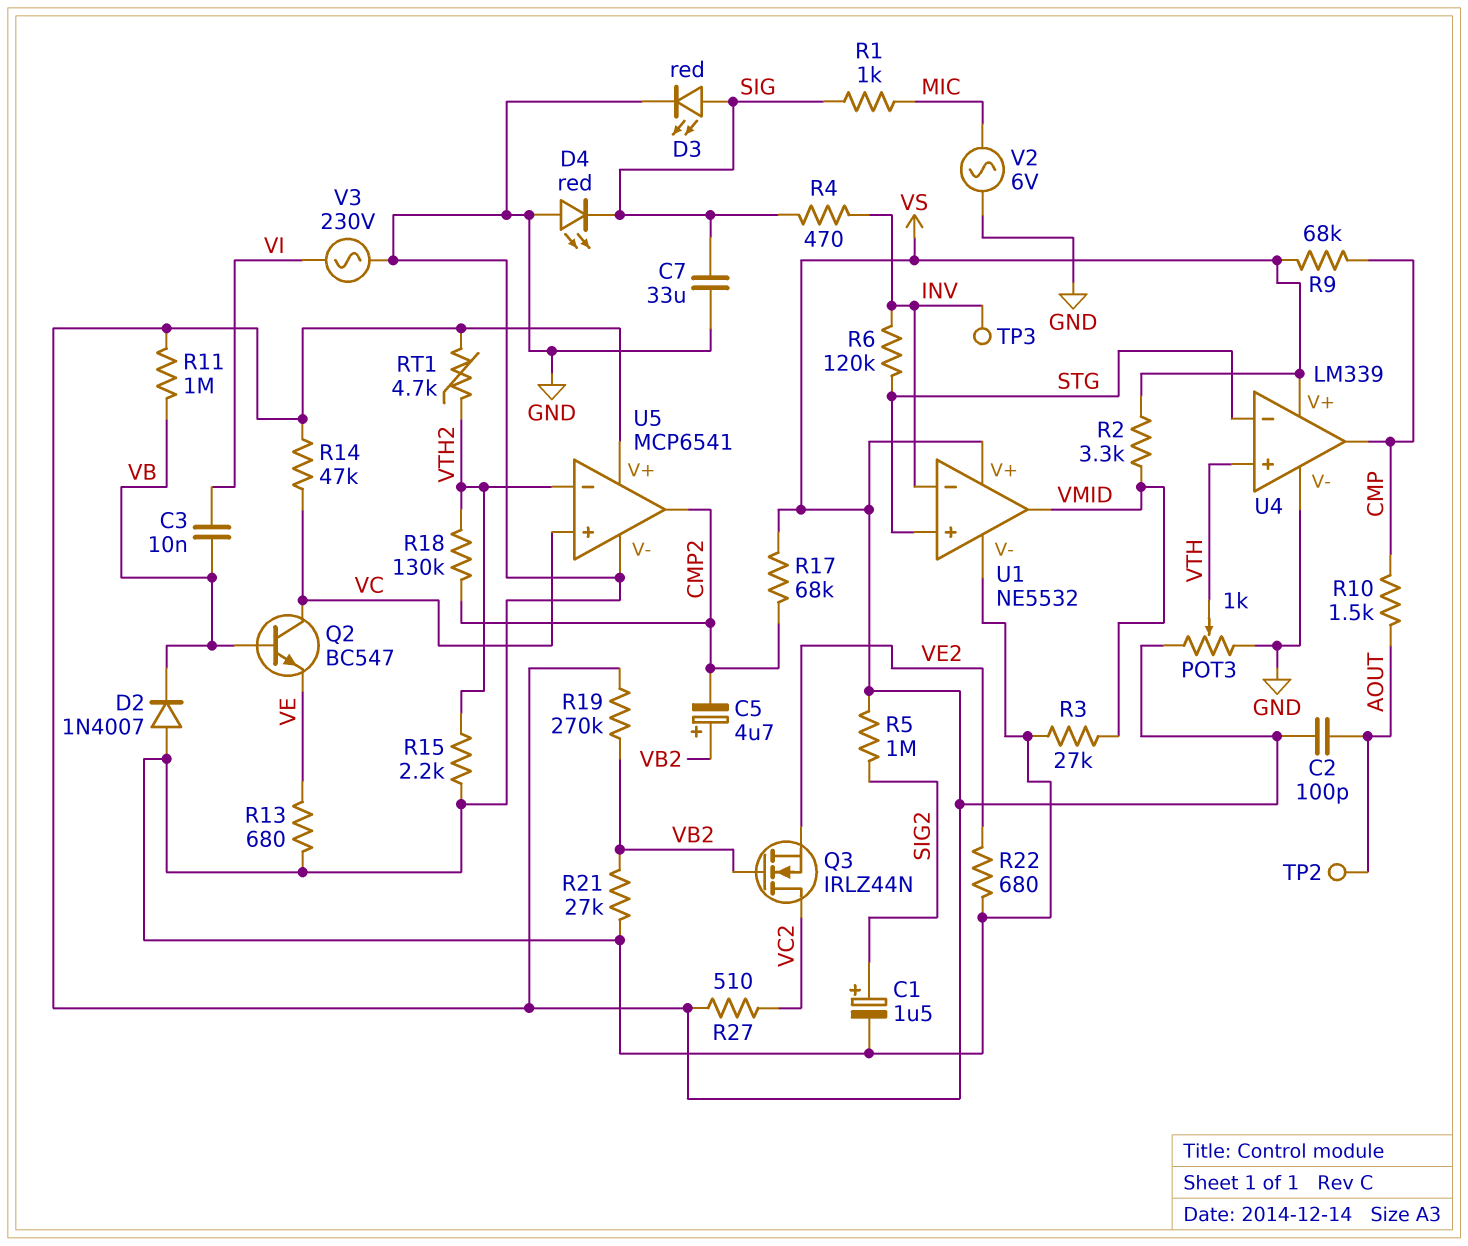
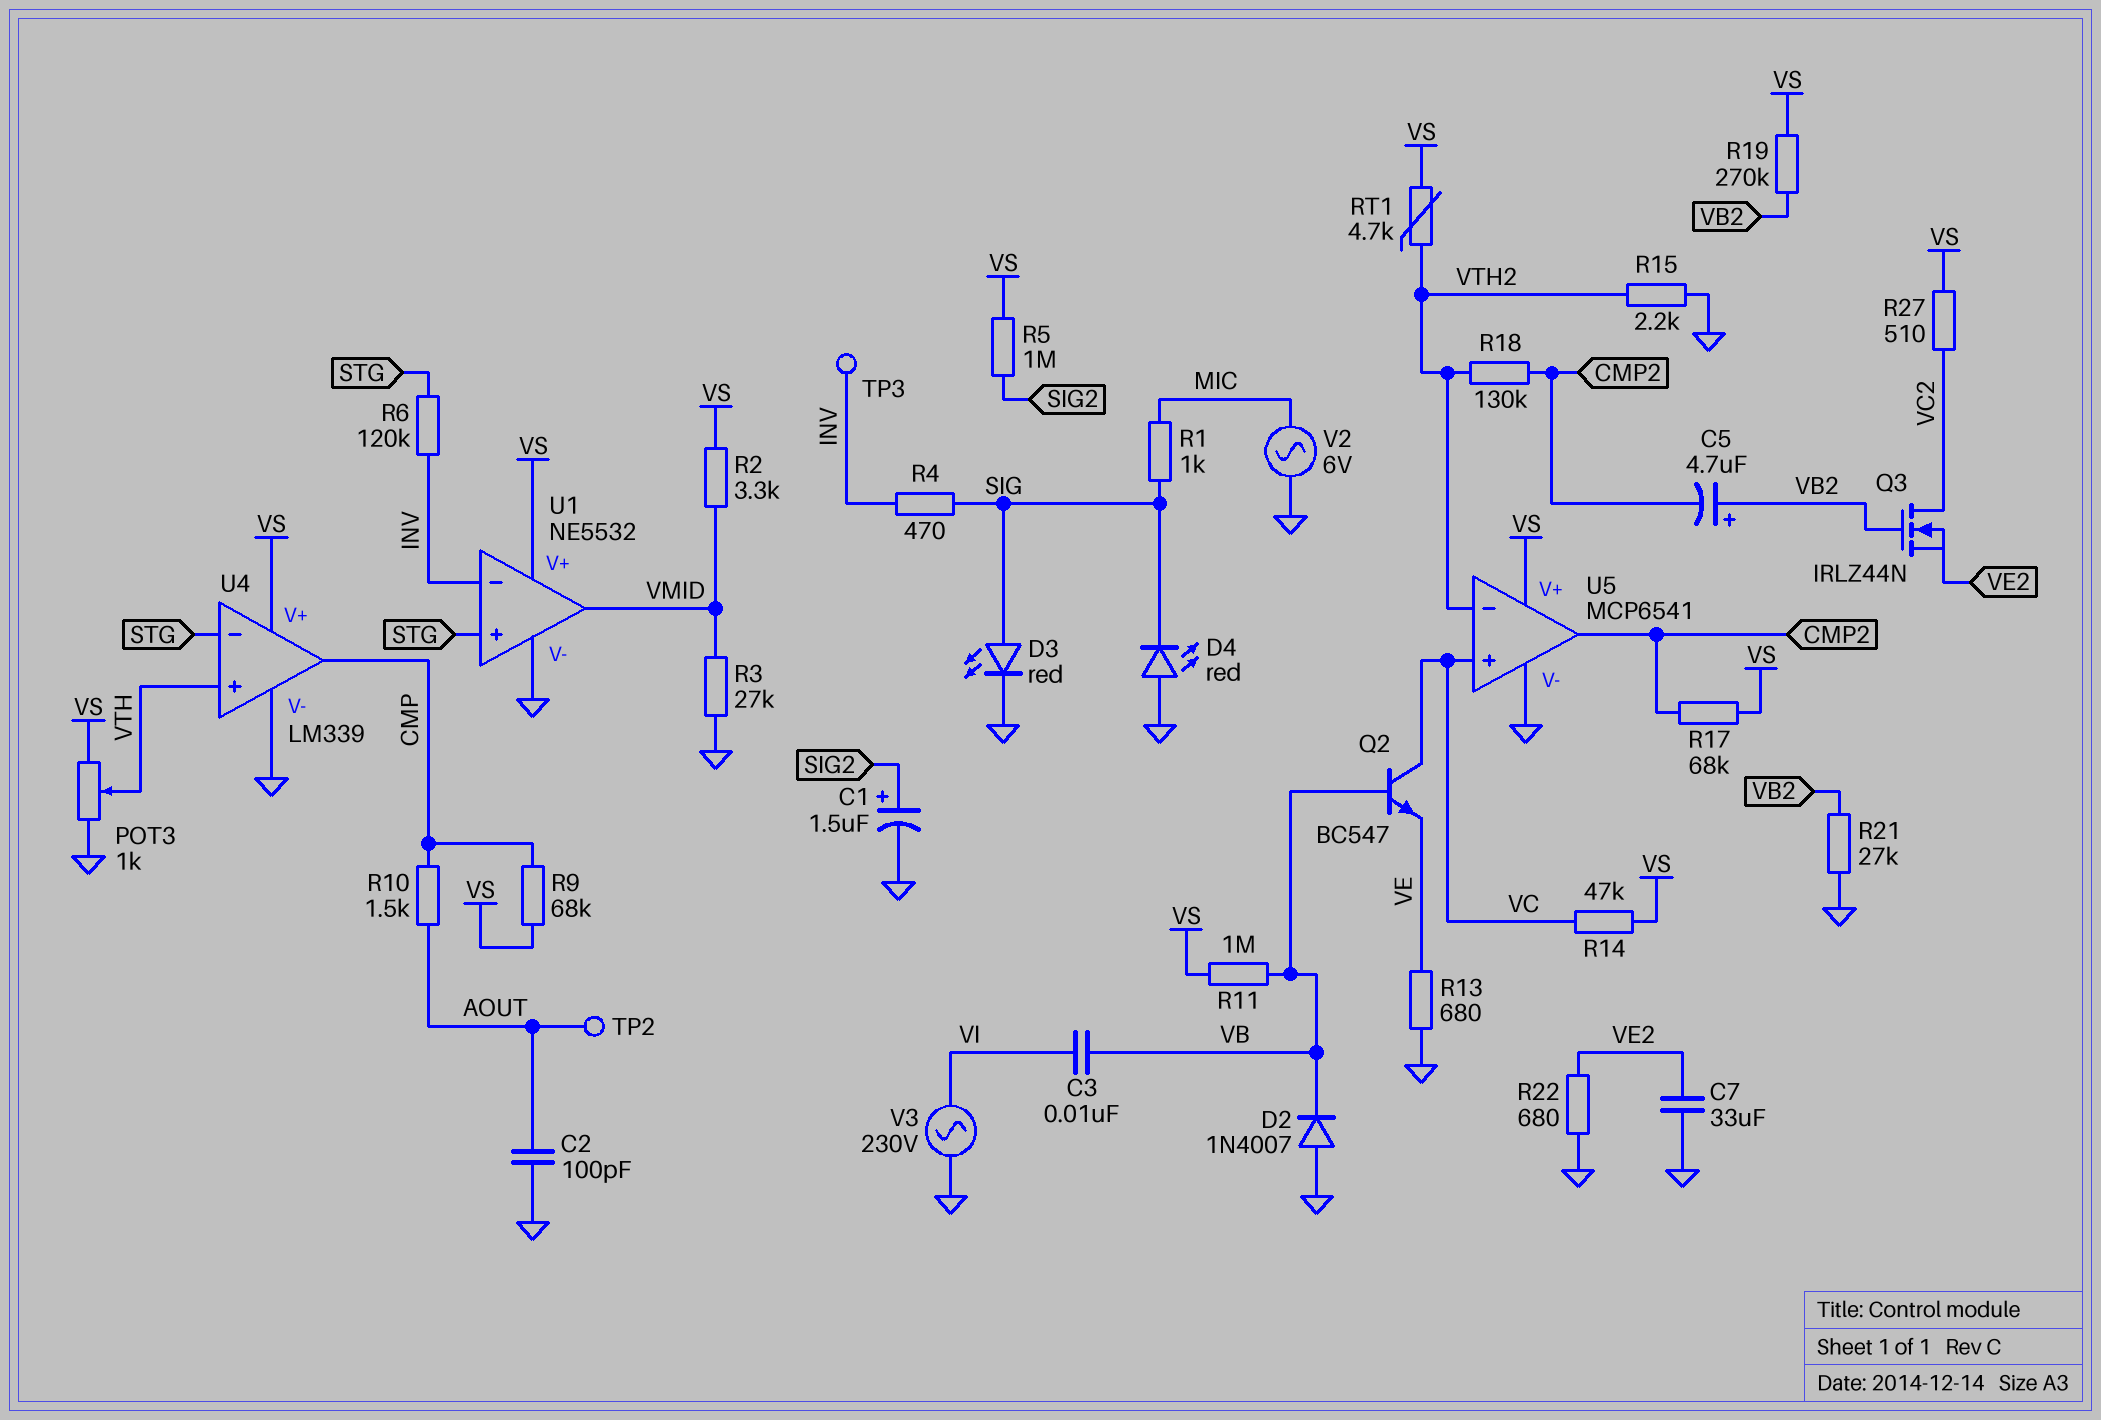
C2: 100pF (AOUT, VS) -> 100pF (AOUT, GND)
C7: 33uF (GND, SIG) -> 33uF (GND, VE2)

